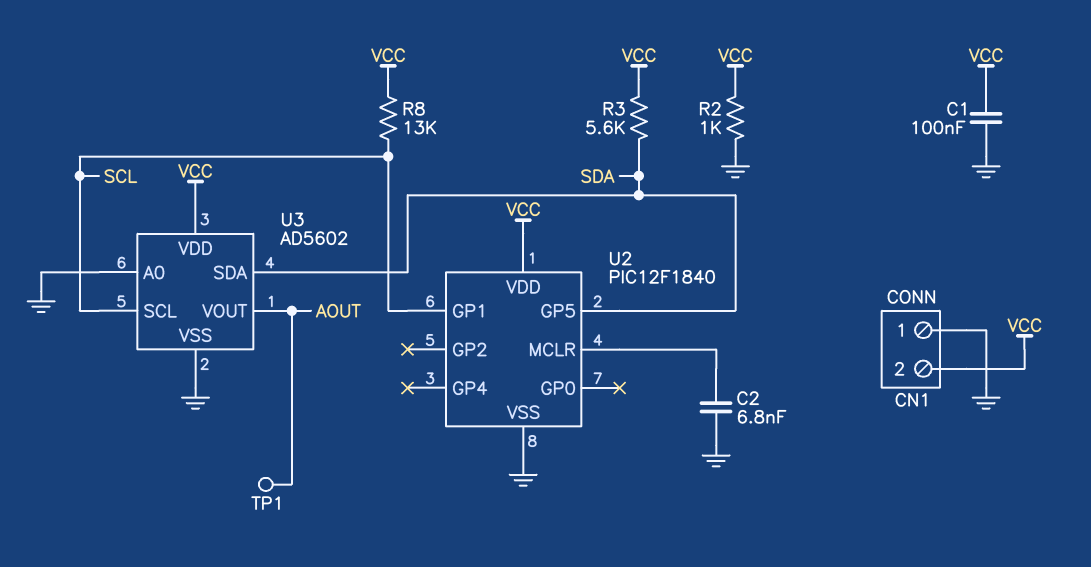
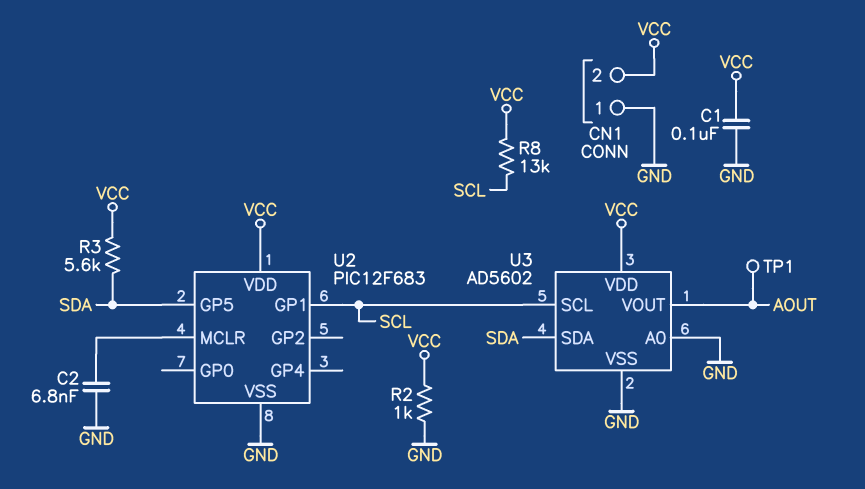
U2: PIC12F1840 -> PIC12F683

